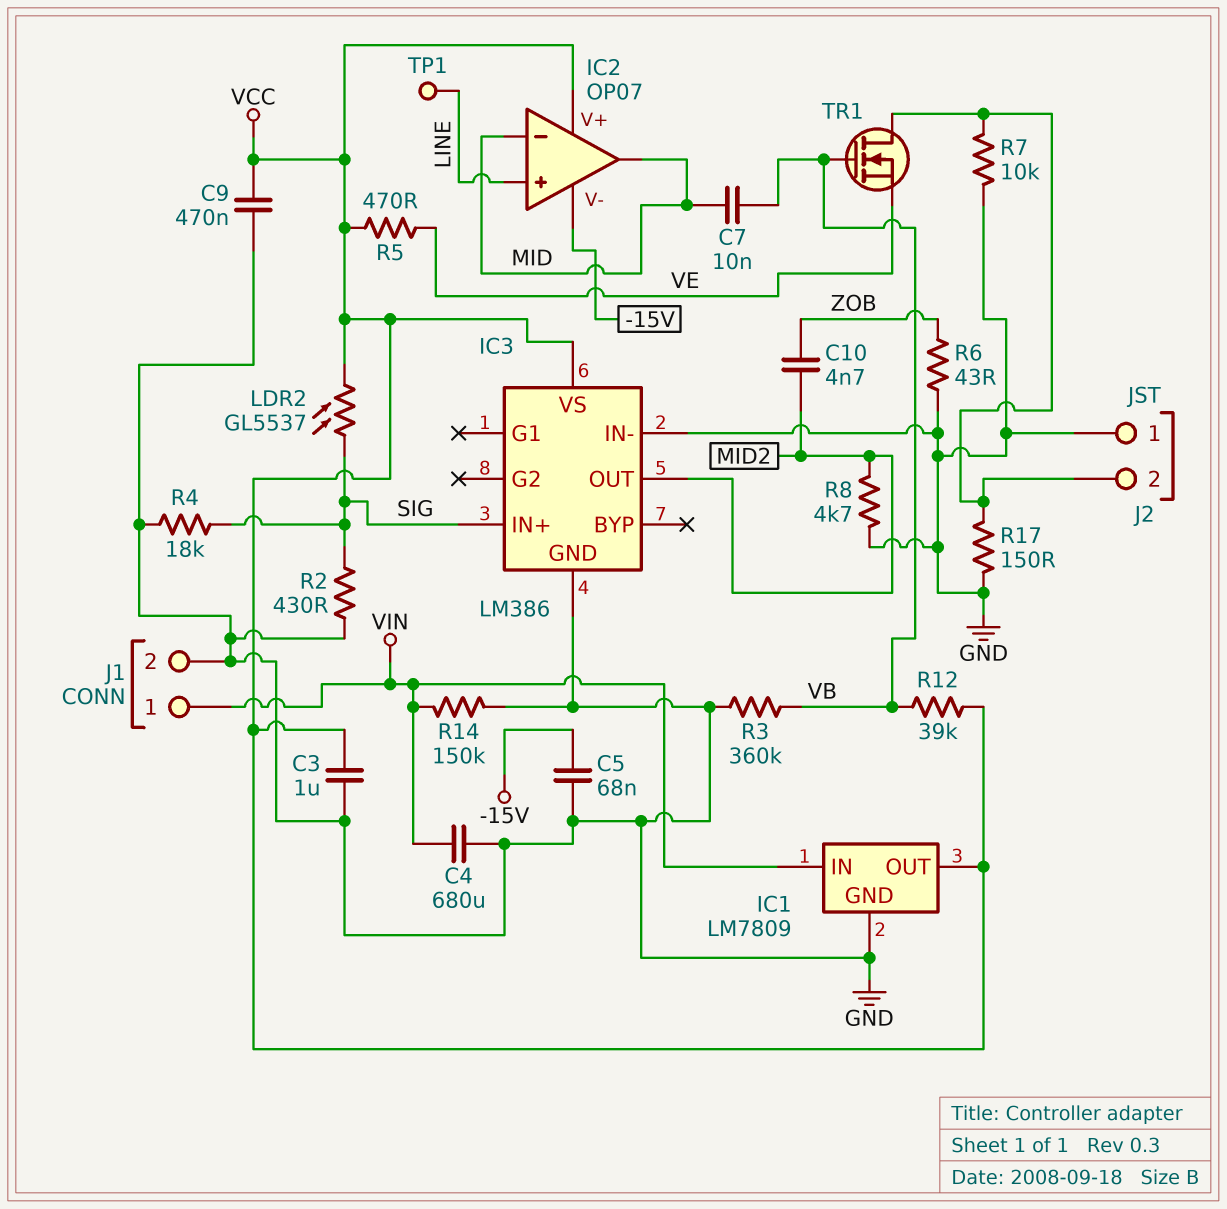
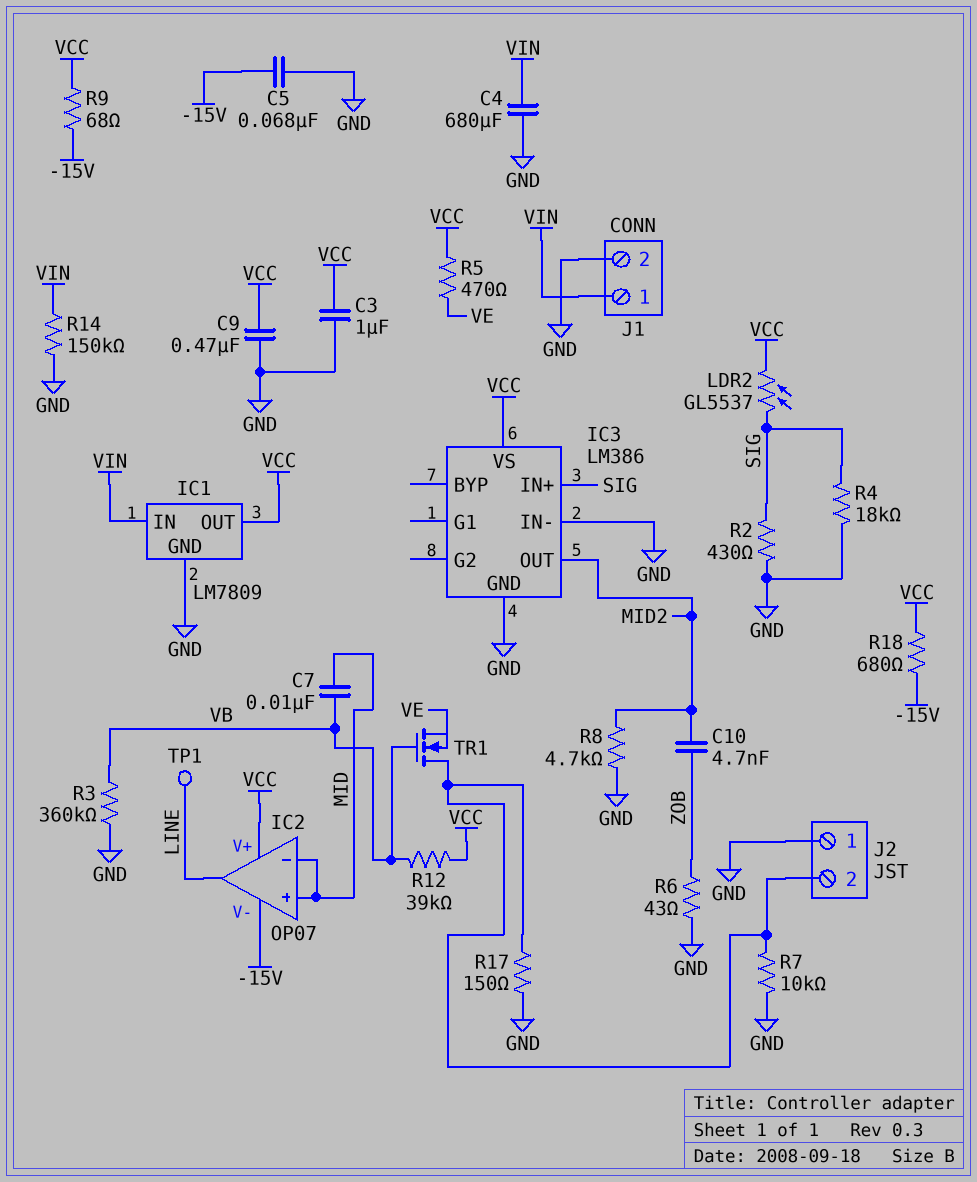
IC2 pin in+: LINE -> MID
IC2 pin out: MID -> LINE
R9: none -> 68 (-15V, VCC)
R18: none -> 680 (-15V, VCC)

